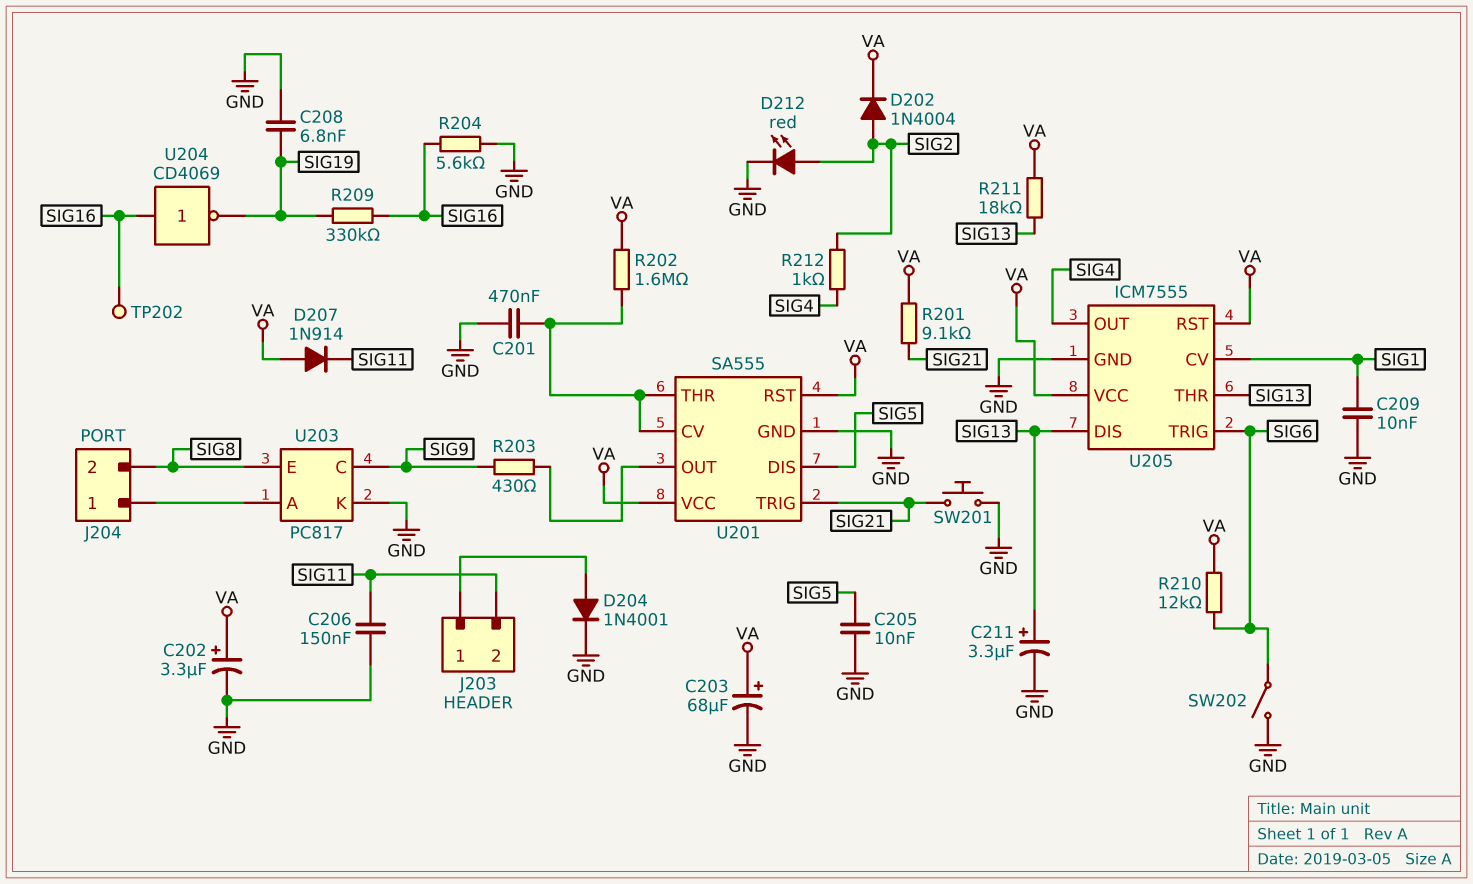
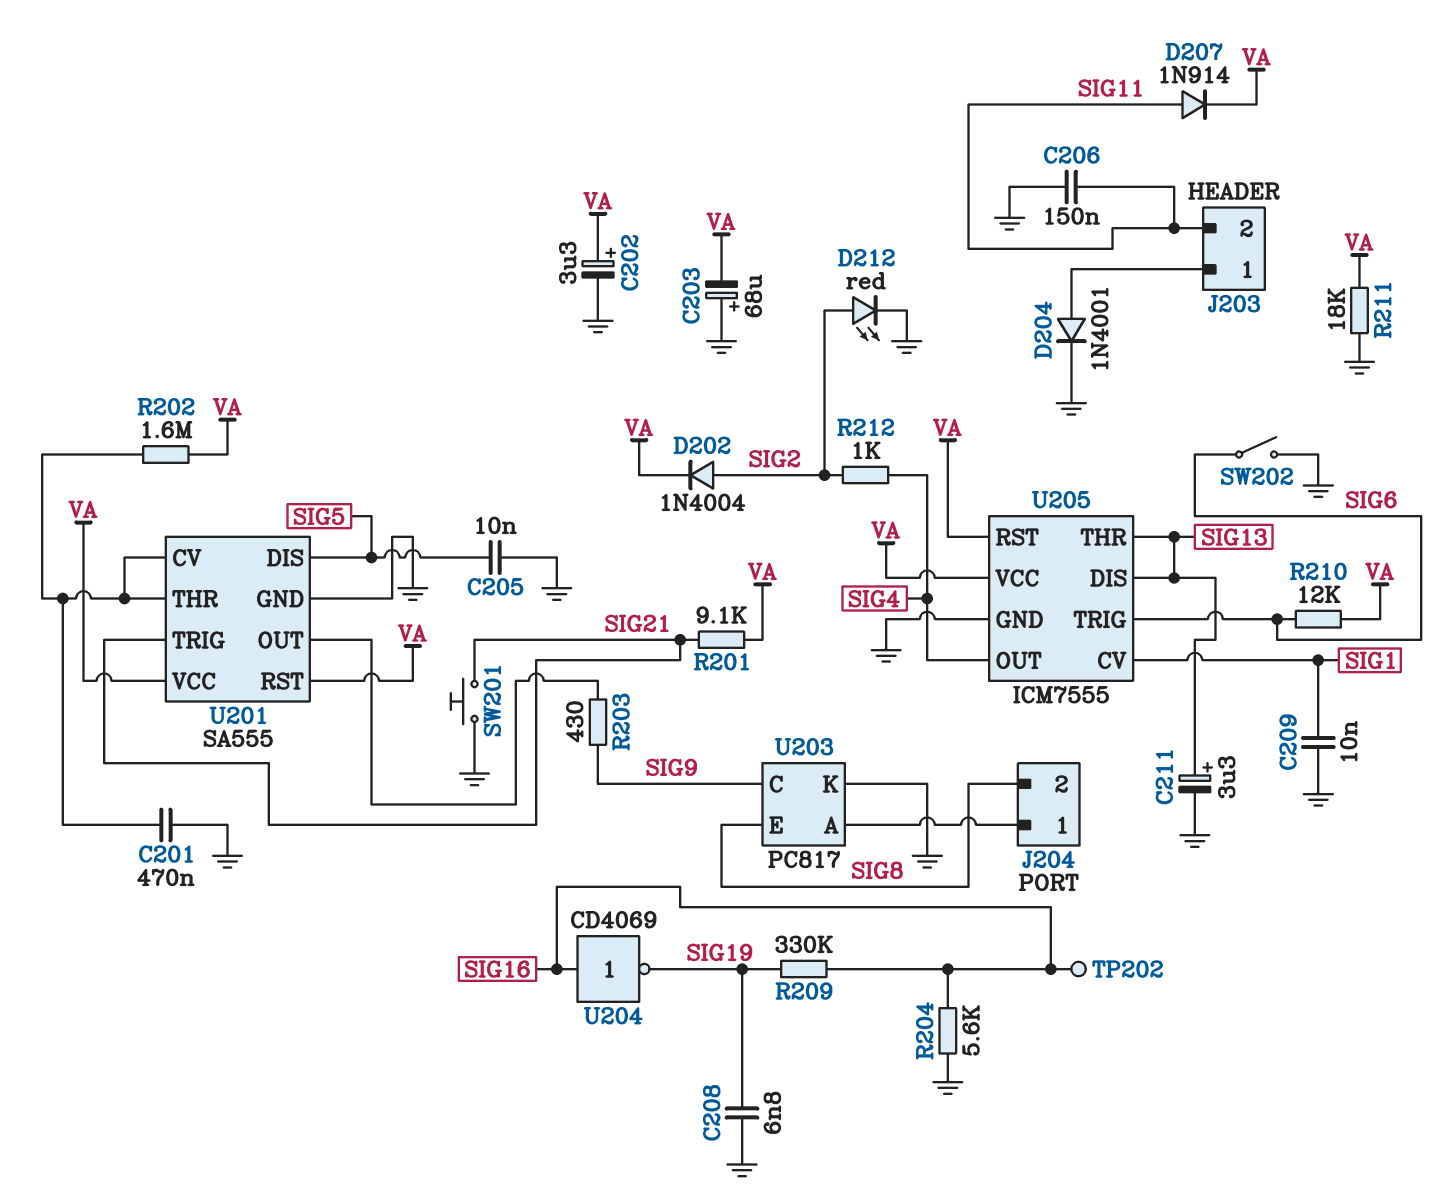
C203: 68uF (plus VA, minus GND) -> 68uF (plus GND, minus VA)
D207: diode 1N914 (A VA, K SIG11) -> diode 1N914 (A SIG11, K VA)
R211: 18k (SIG13, VA) -> 18k (GND, VA)

